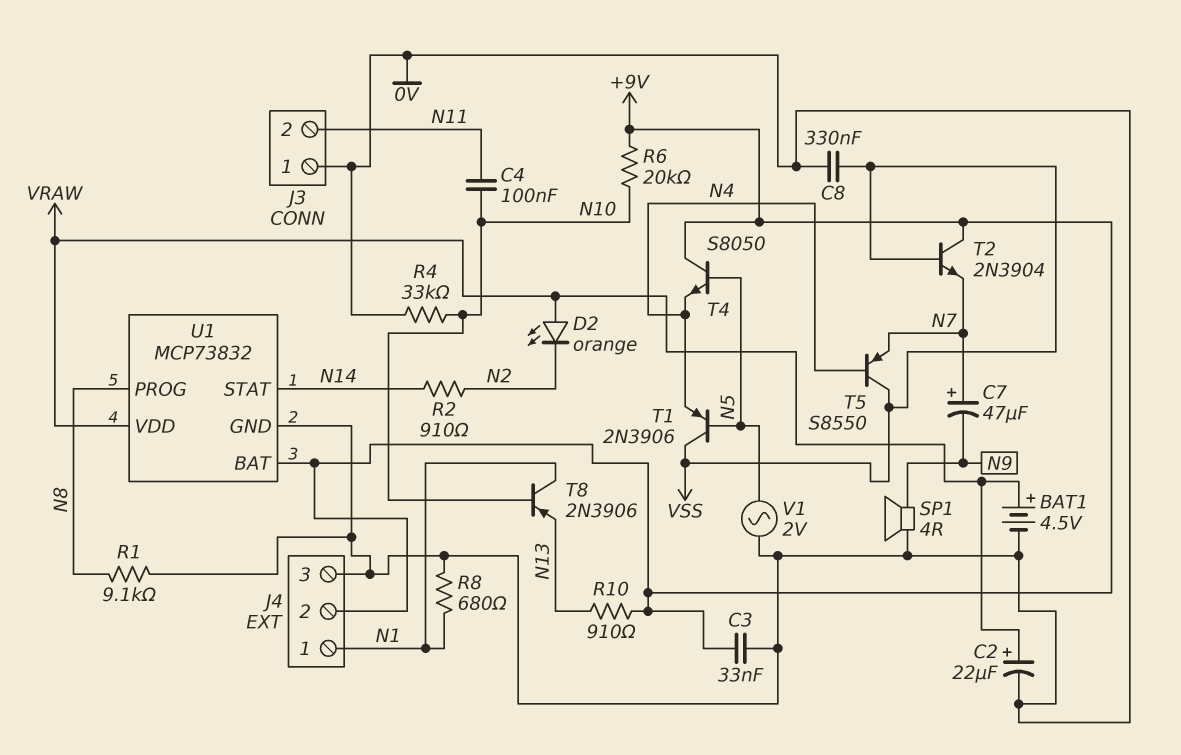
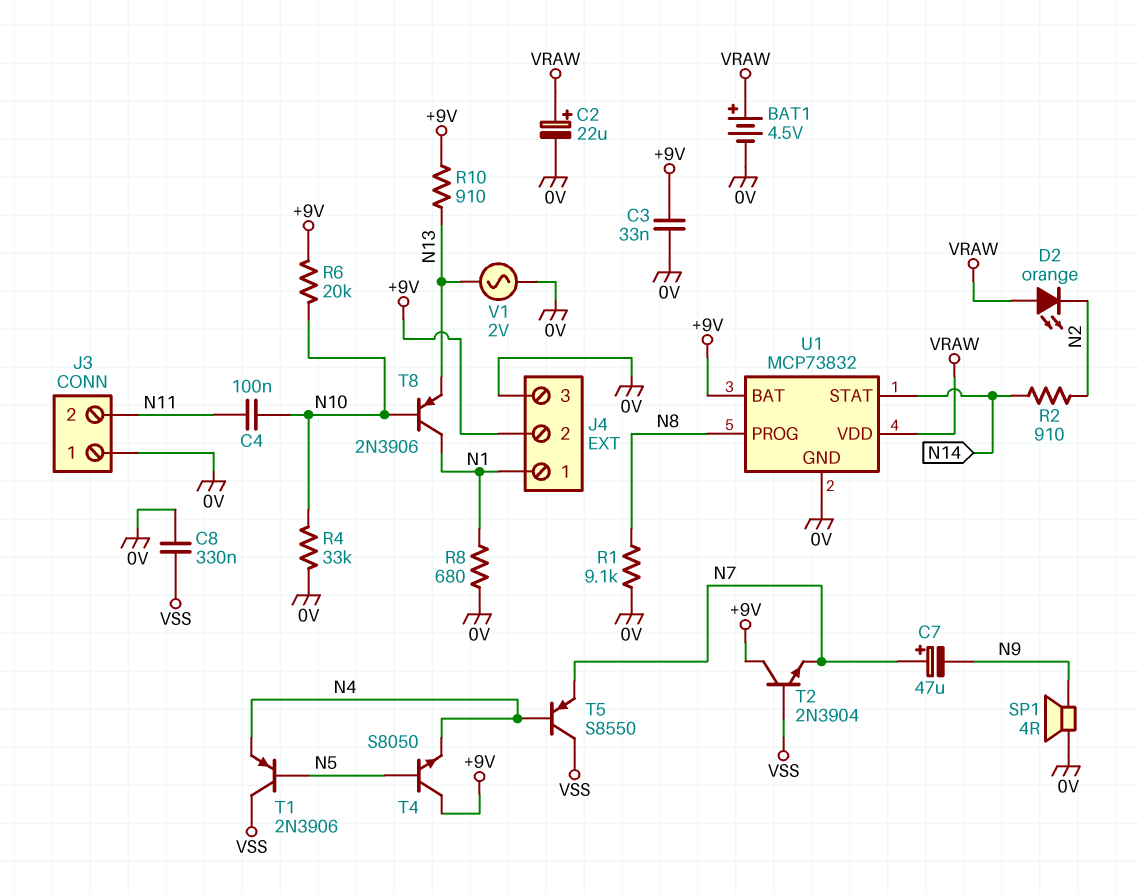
V1: AC 2V (0V, N5) -> AC 2V (0V, N13)

